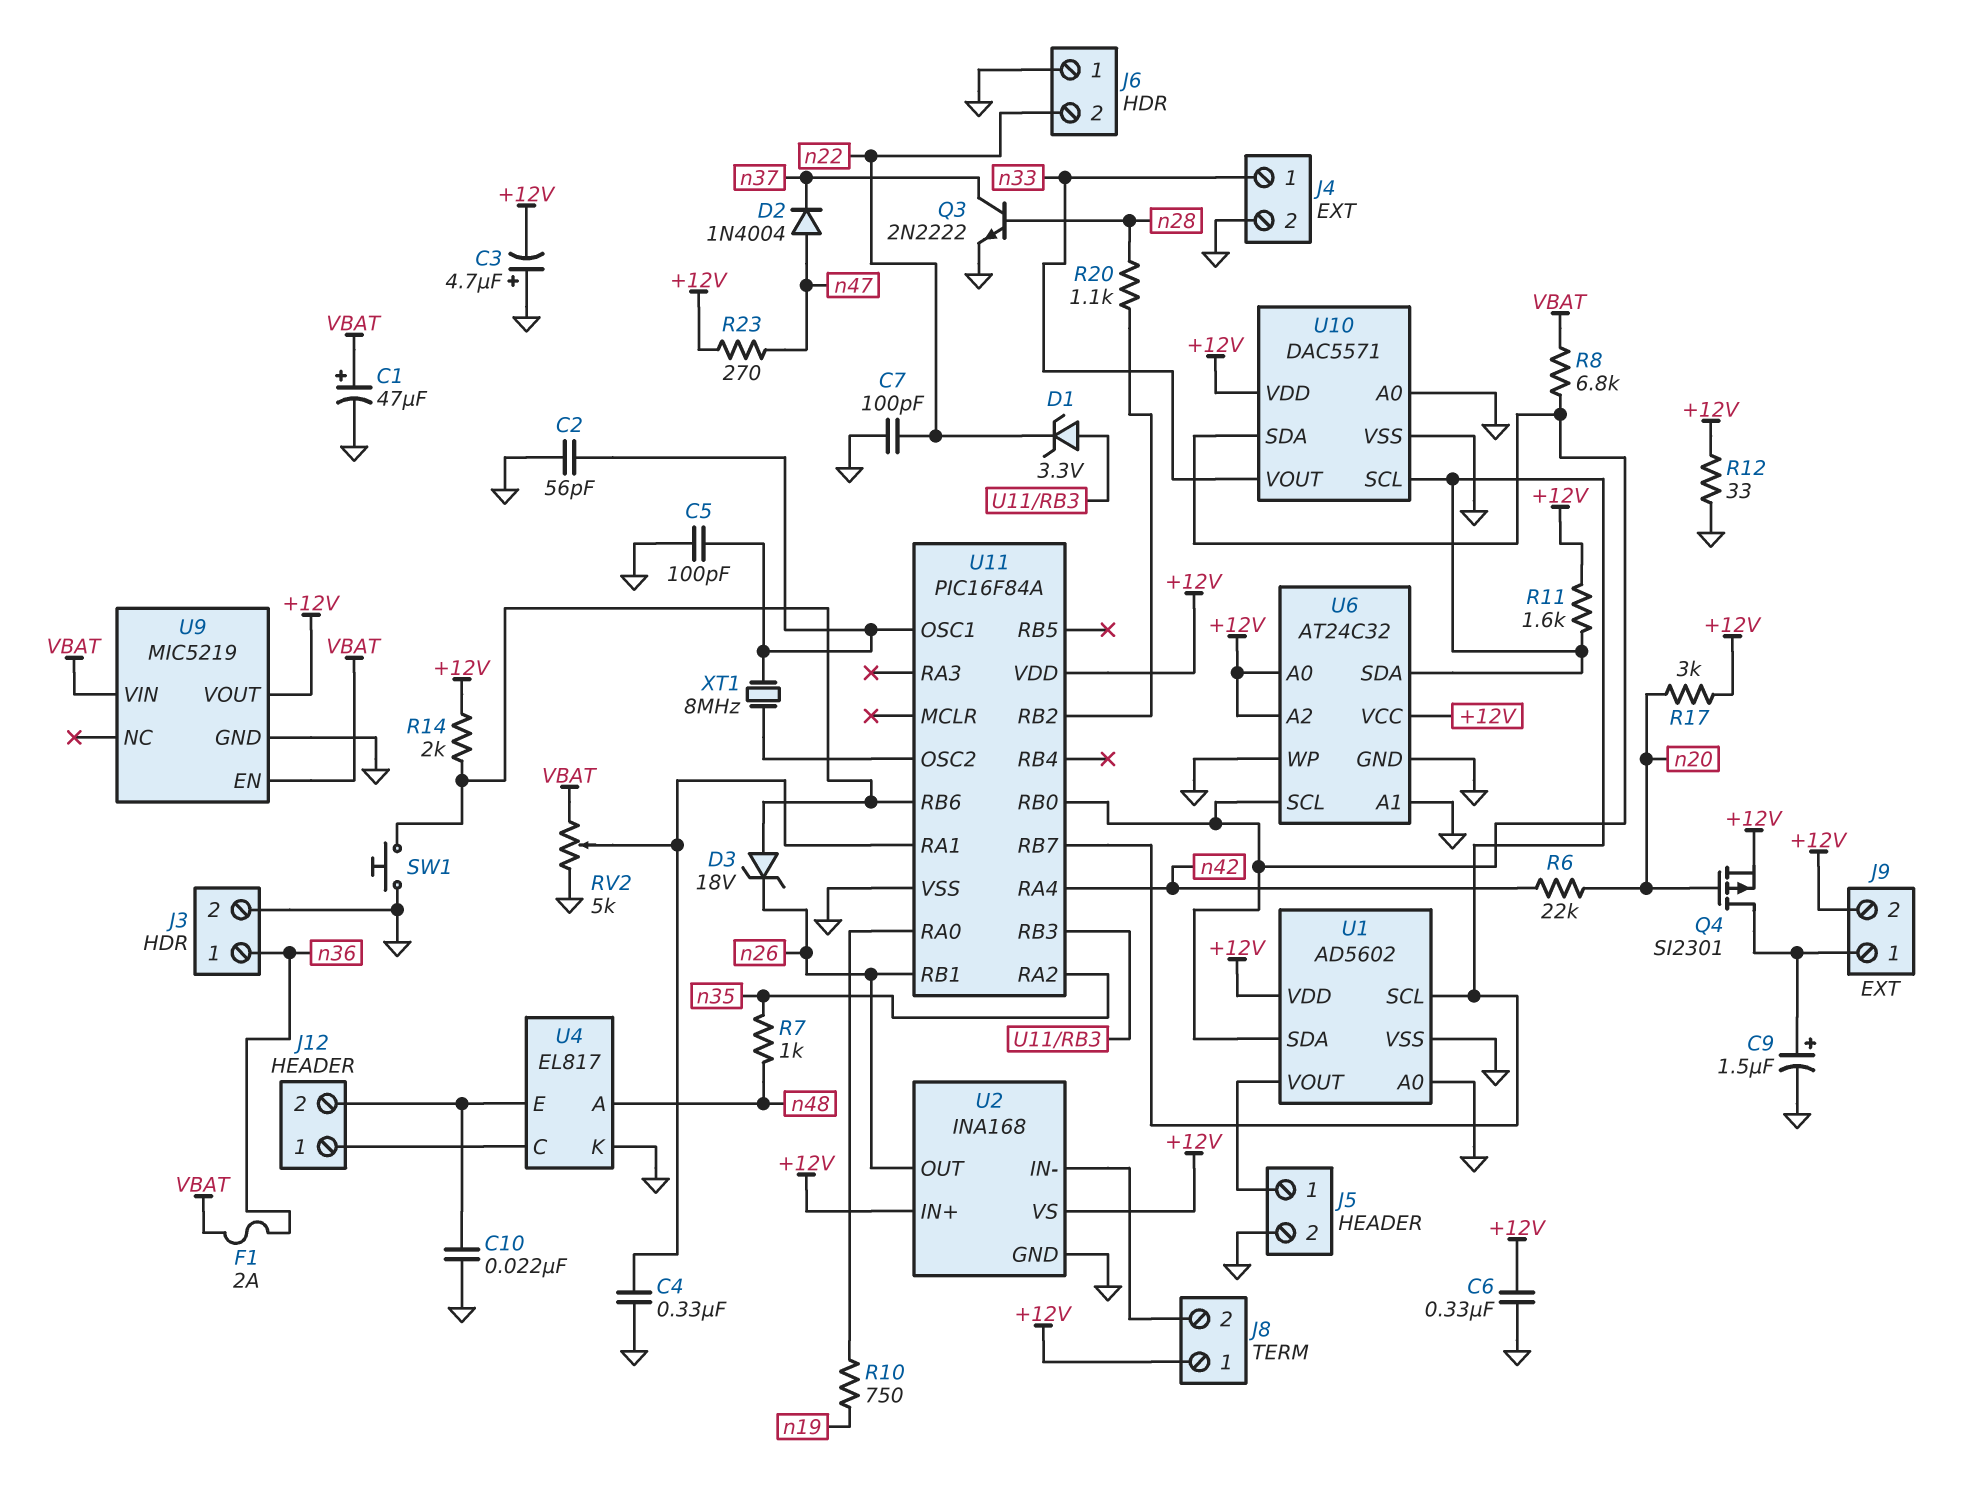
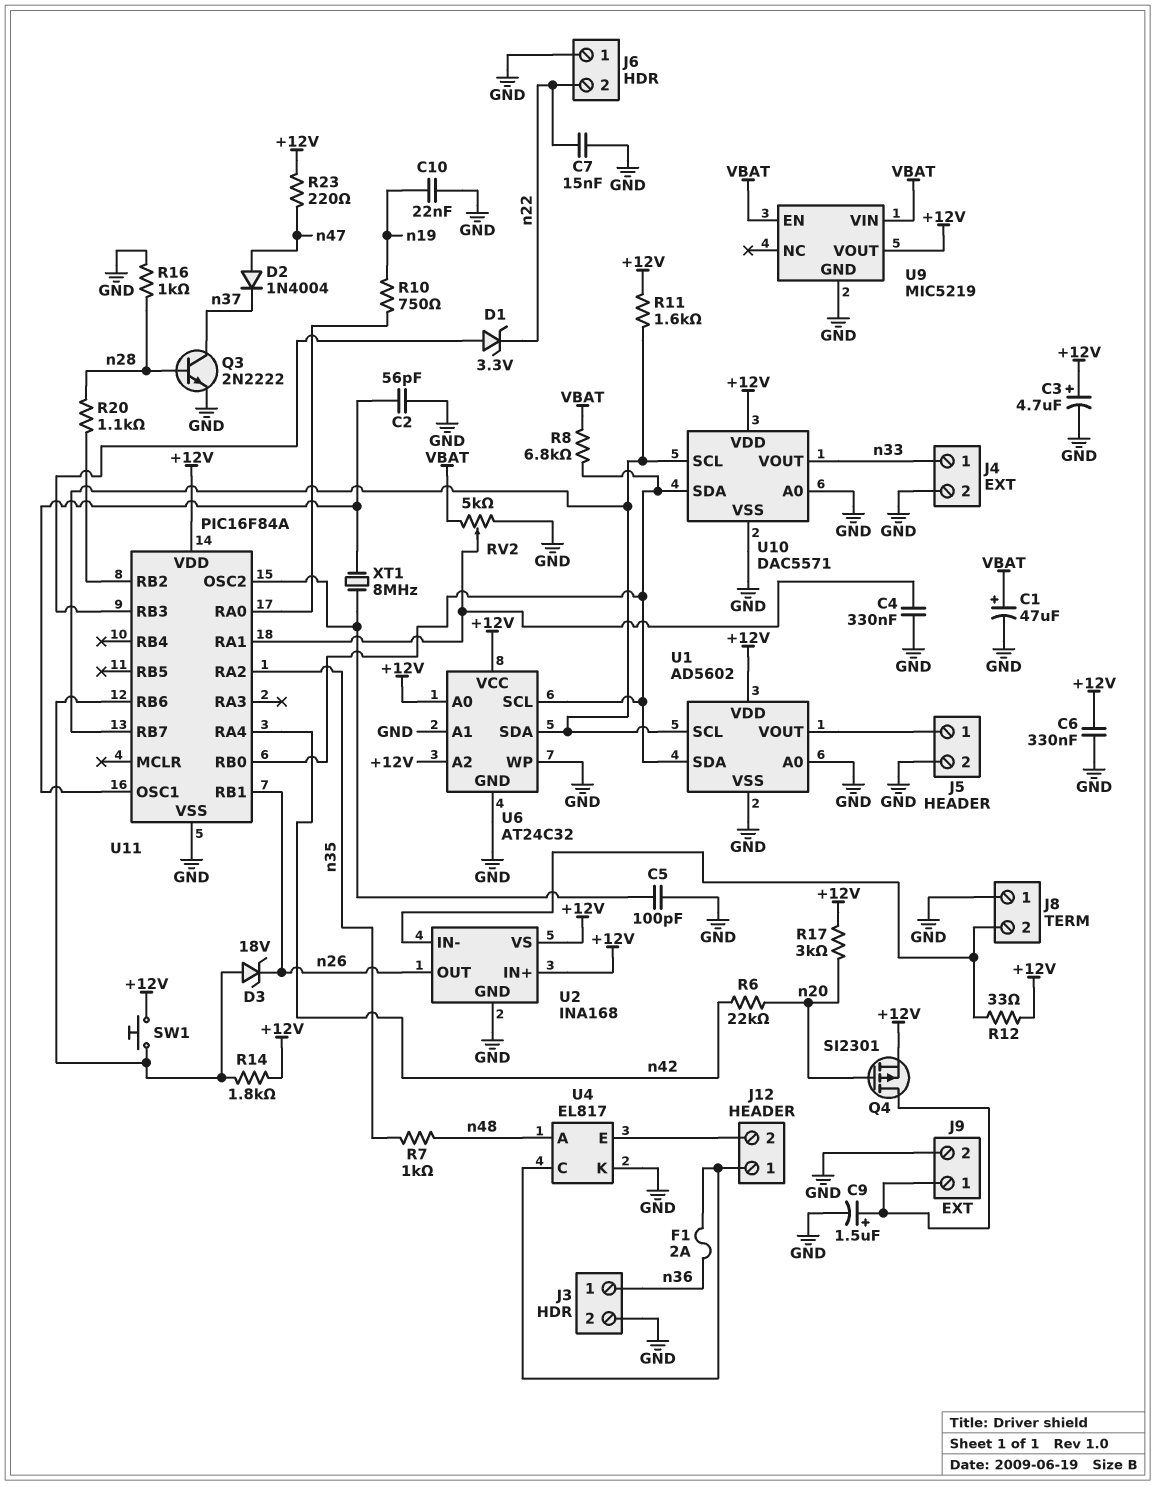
C3: 4.7uF (plus GND, minus +12V) -> 4.7uF (plus +12V, minus GND)
C5: 100pF (GND, U11/OSC1) -> 100pF (GND, U11/OSC2)
C7: 100pF (GND, n22) -> 15nF (GND, n22)
C10: 22nF (GND, J12/2) -> 22nF (GND, n19)
F1: 2A (VBAT, n36) -> 2A (J12/1, n36)
J8 pin 1: +12V -> GND
J9 pin 2: +12V -> GND
R12: 33 (+12V, GND) -> 33 (+12V, J8/2)
R14: 2k (+12V, U11/RB6) -> 1.8k (+12V, U11/RB6)
R16: none -> 1k (GND, n28)
R23: 270 (+12V, n47) -> 220 (+12V, n47)
SW1: button (GND, U11/RB6) -> button (+12V, U11/RB6)

